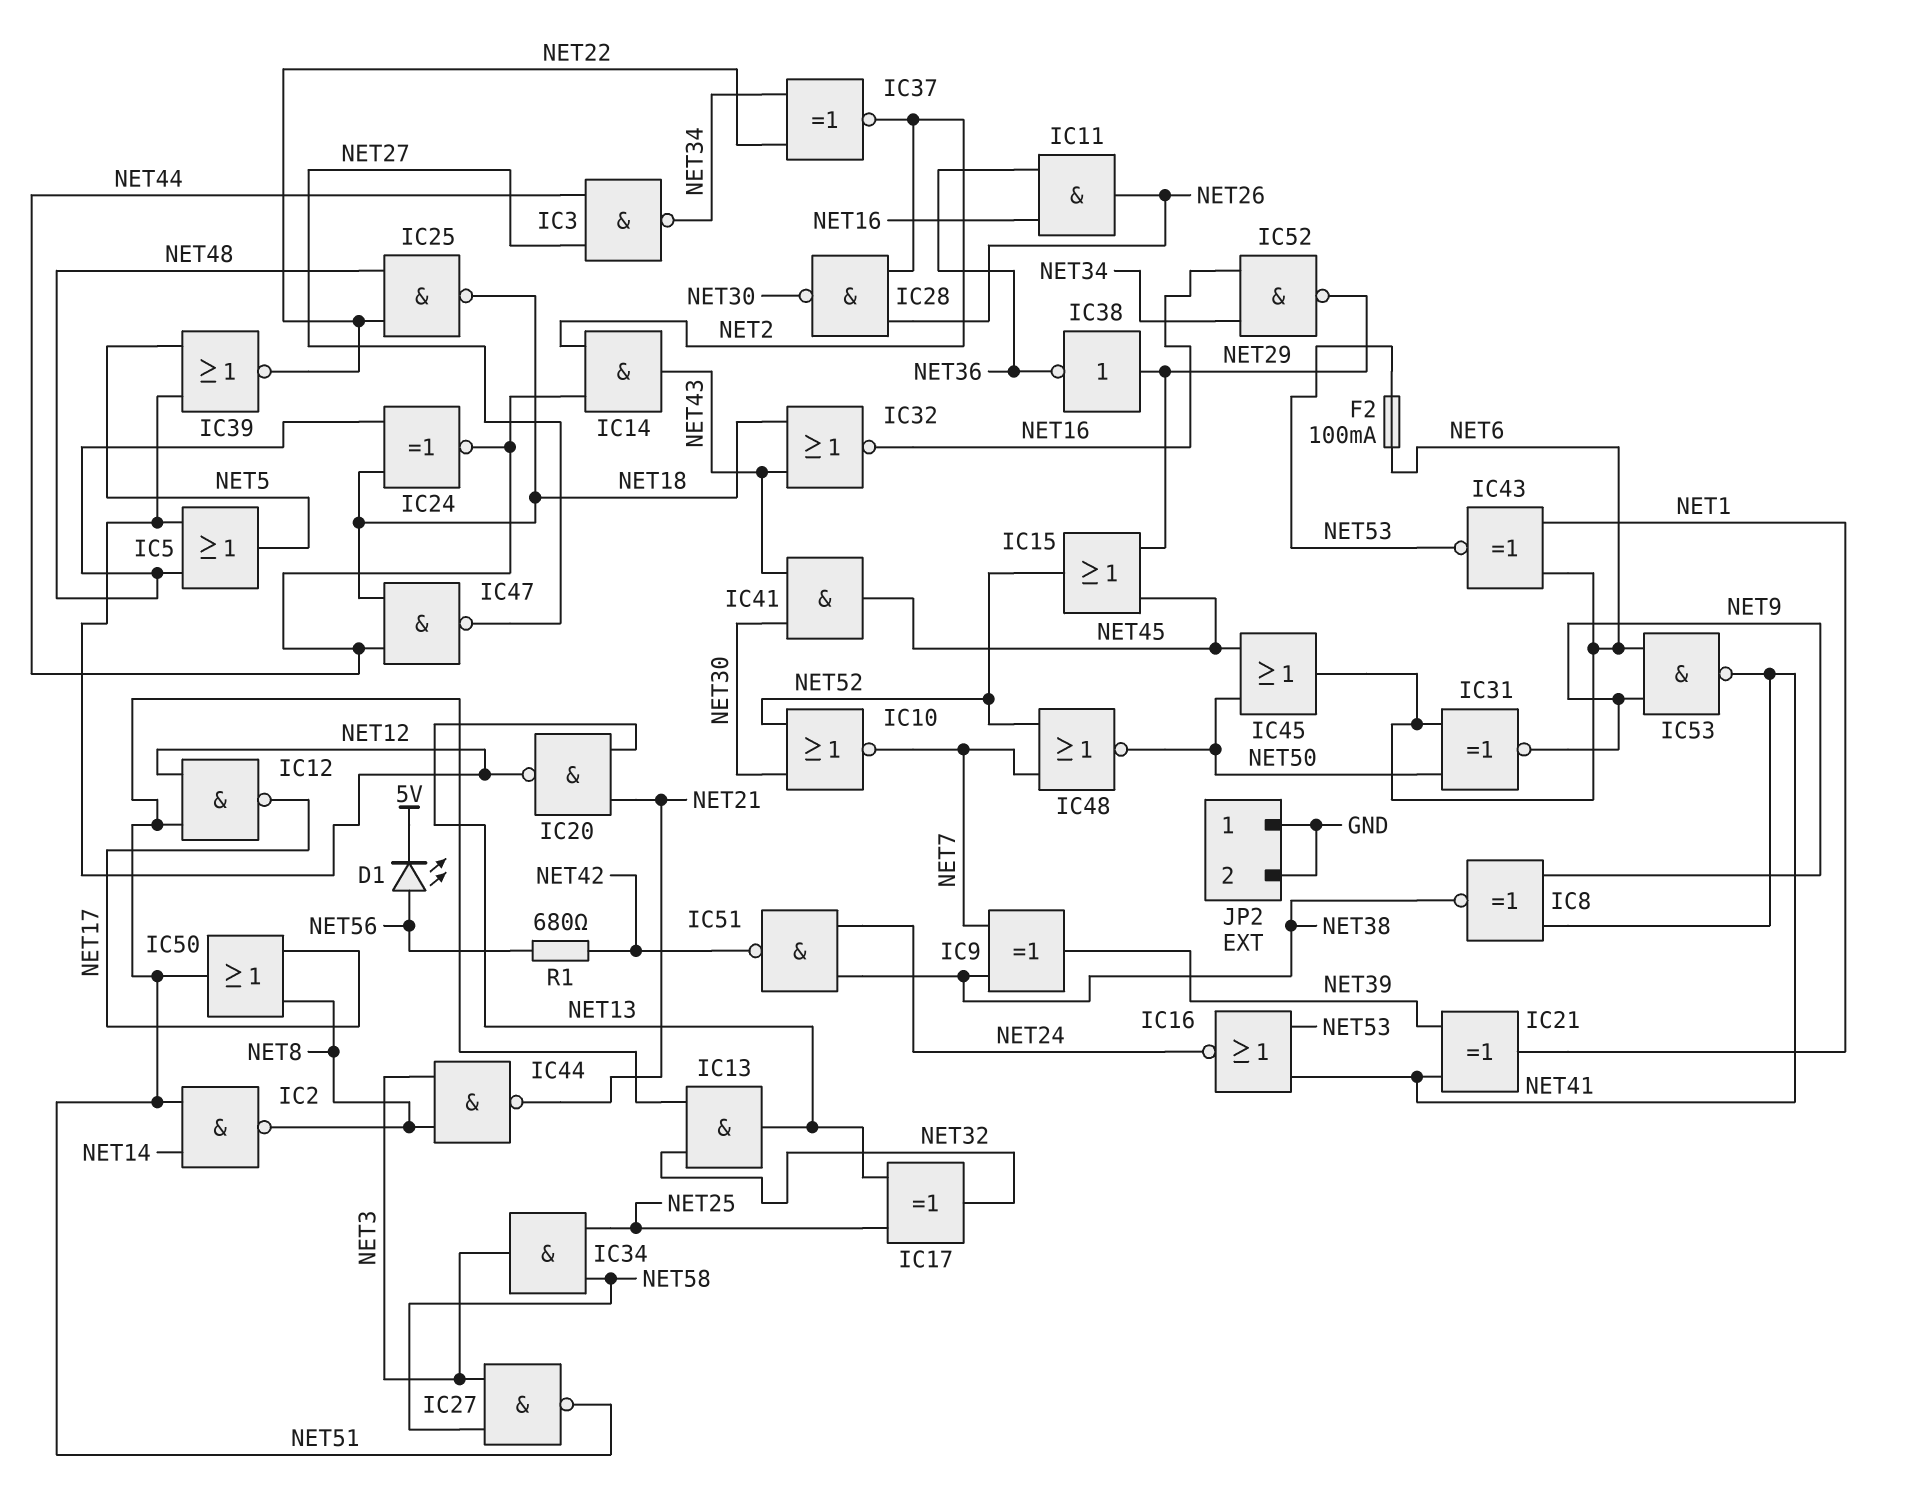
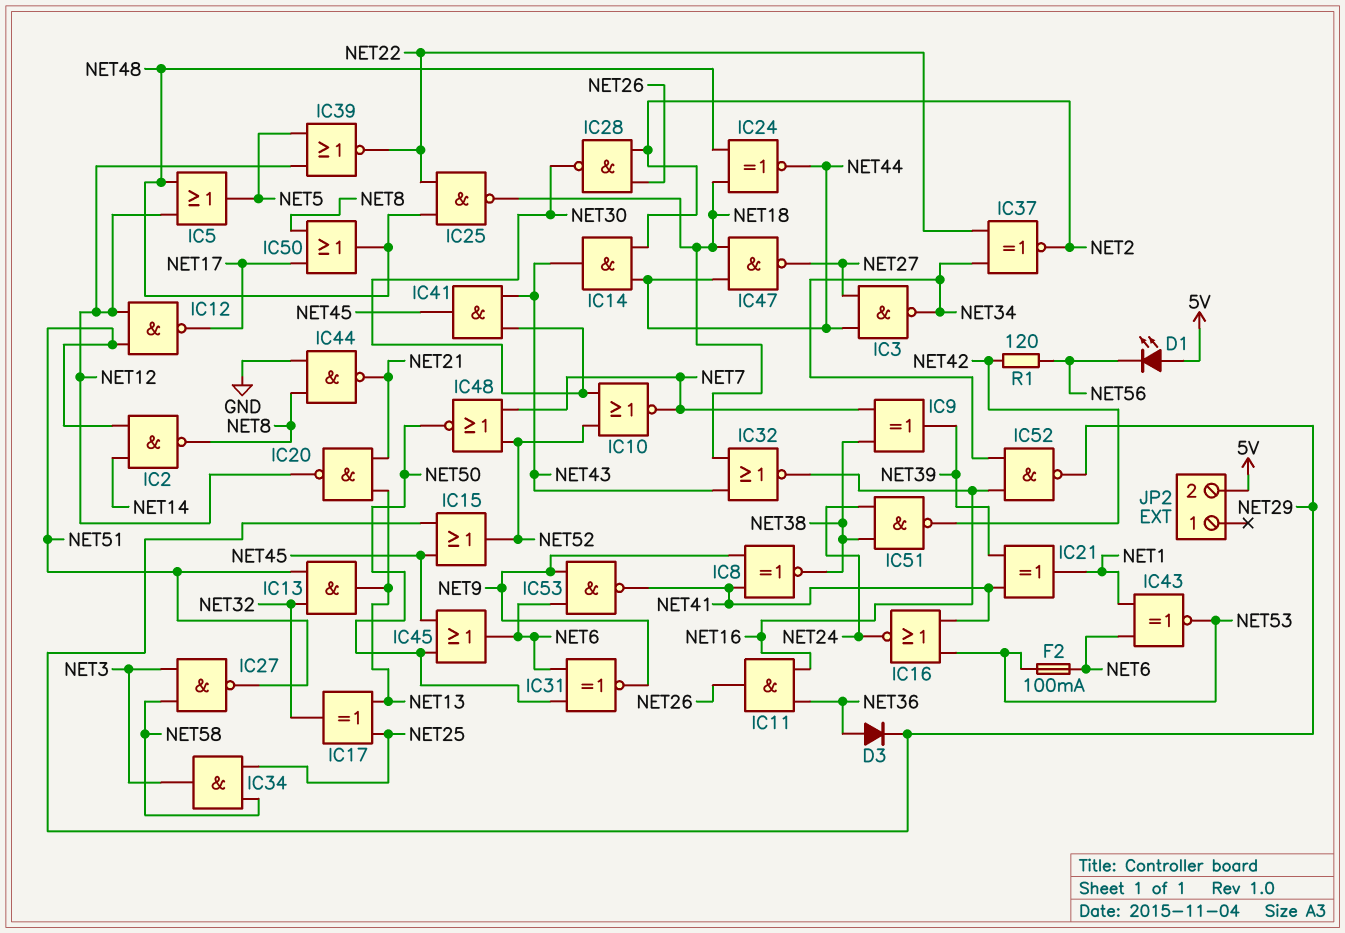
D1: LED (A NET56, K 5V) -> LED (A 5V, K NET56)
D3: none -> diode (A NET36, K NET29)
IC38: NOT (in NET29, out NET36) -> none
IC44: NAND (in NET3, in NET8, out NET21) -> NAND (in GND, in NET8, out NET21)
IC50: OR (in NET8, in NET17, out NET51) -> OR (in NET8, in NET17, out NET48)
JP2 pin 1: GND -> none
JP2 pin 2: GND -> 5V
R1: 680 (NET42, NET56) -> 120 (NET42, NET56)

